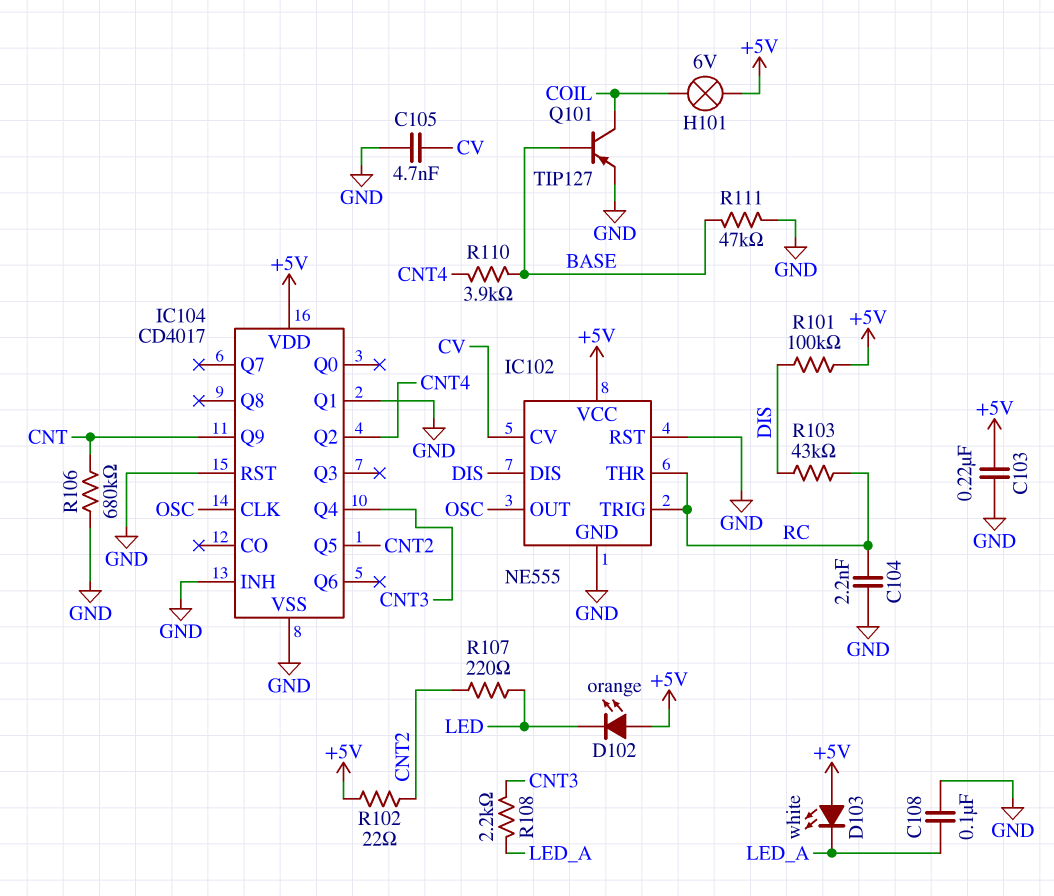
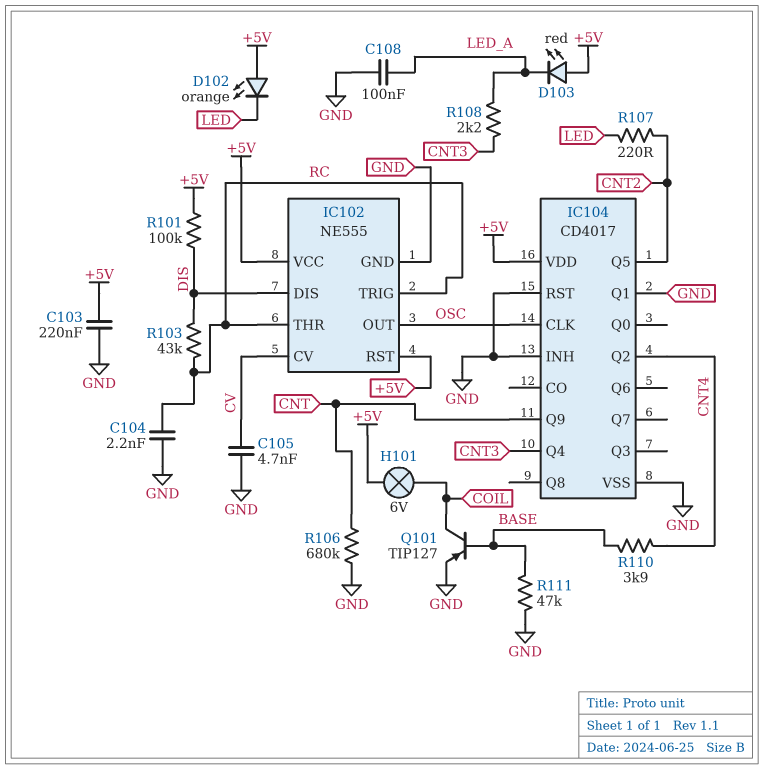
D103: LED white (A +5V, K LED_A) -> LED red (A +5V, K LED_A)
IC102 pin RST: GND -> +5V
R102: 22 (+5V, CNT2) -> none

